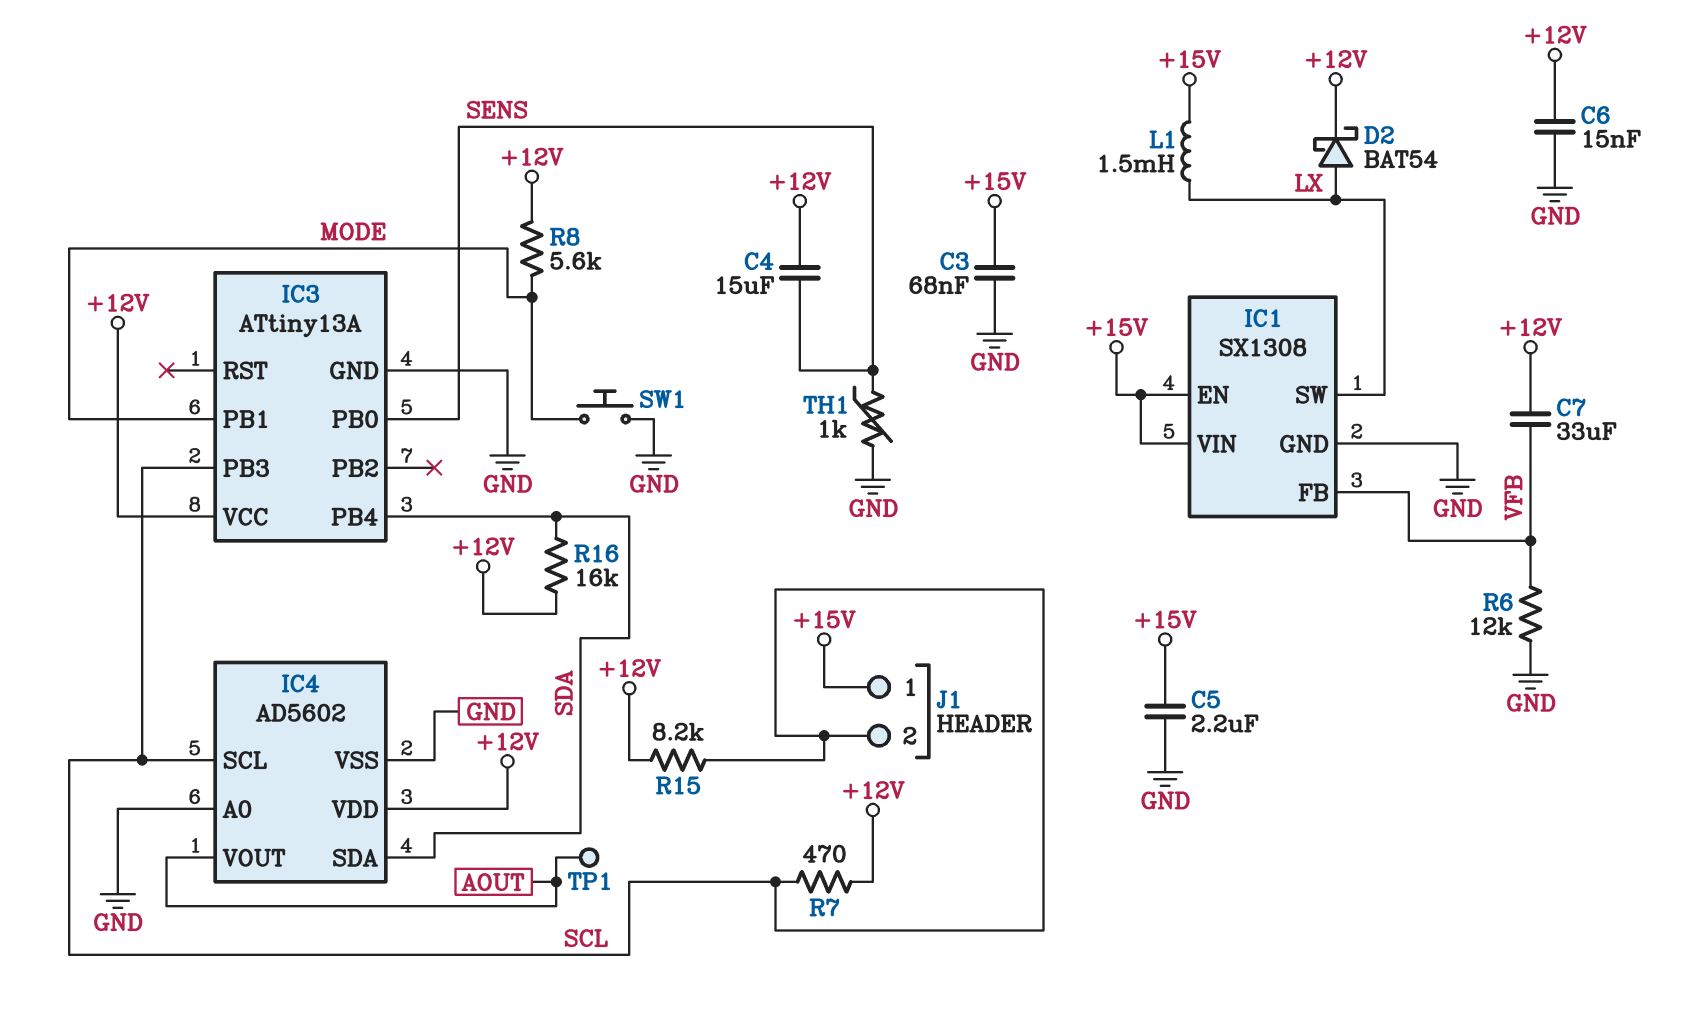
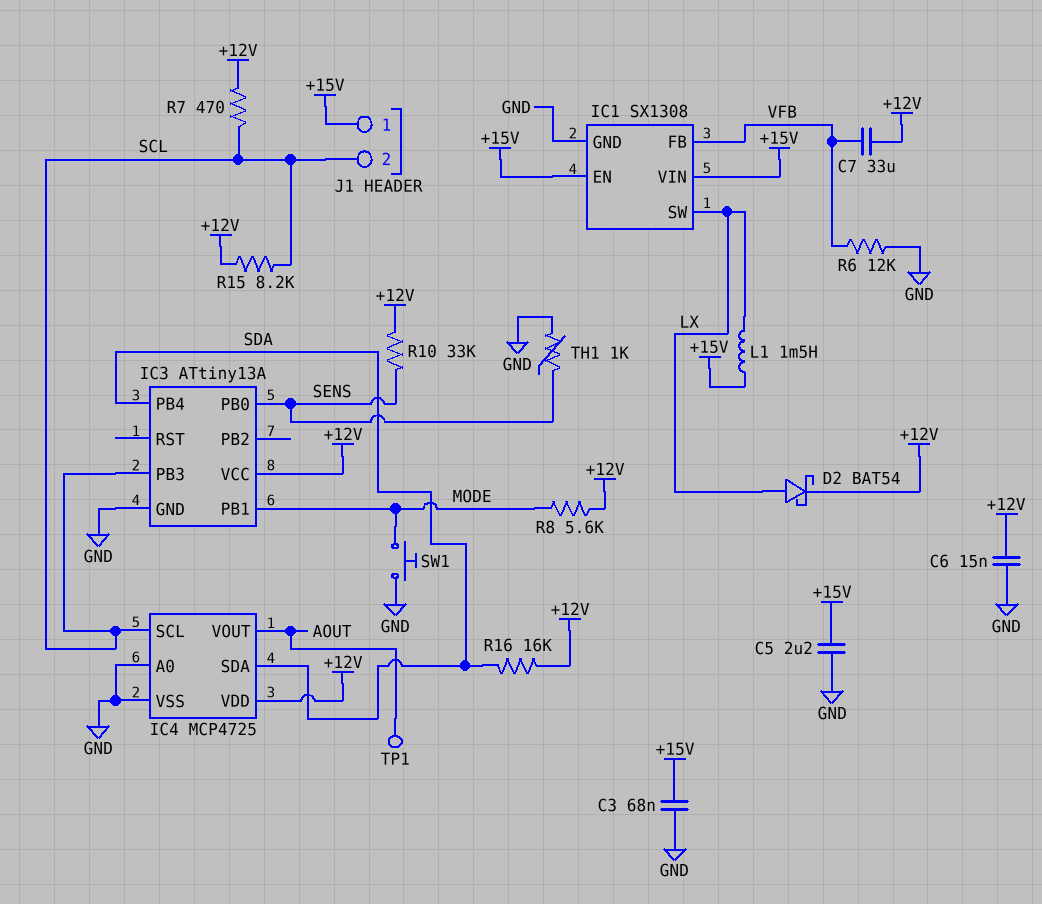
C4: 15uF (+12V, SENS) -> none
IC4: AD5602 -> MCP4725
R10: none -> 33k (+12V, SENS)

